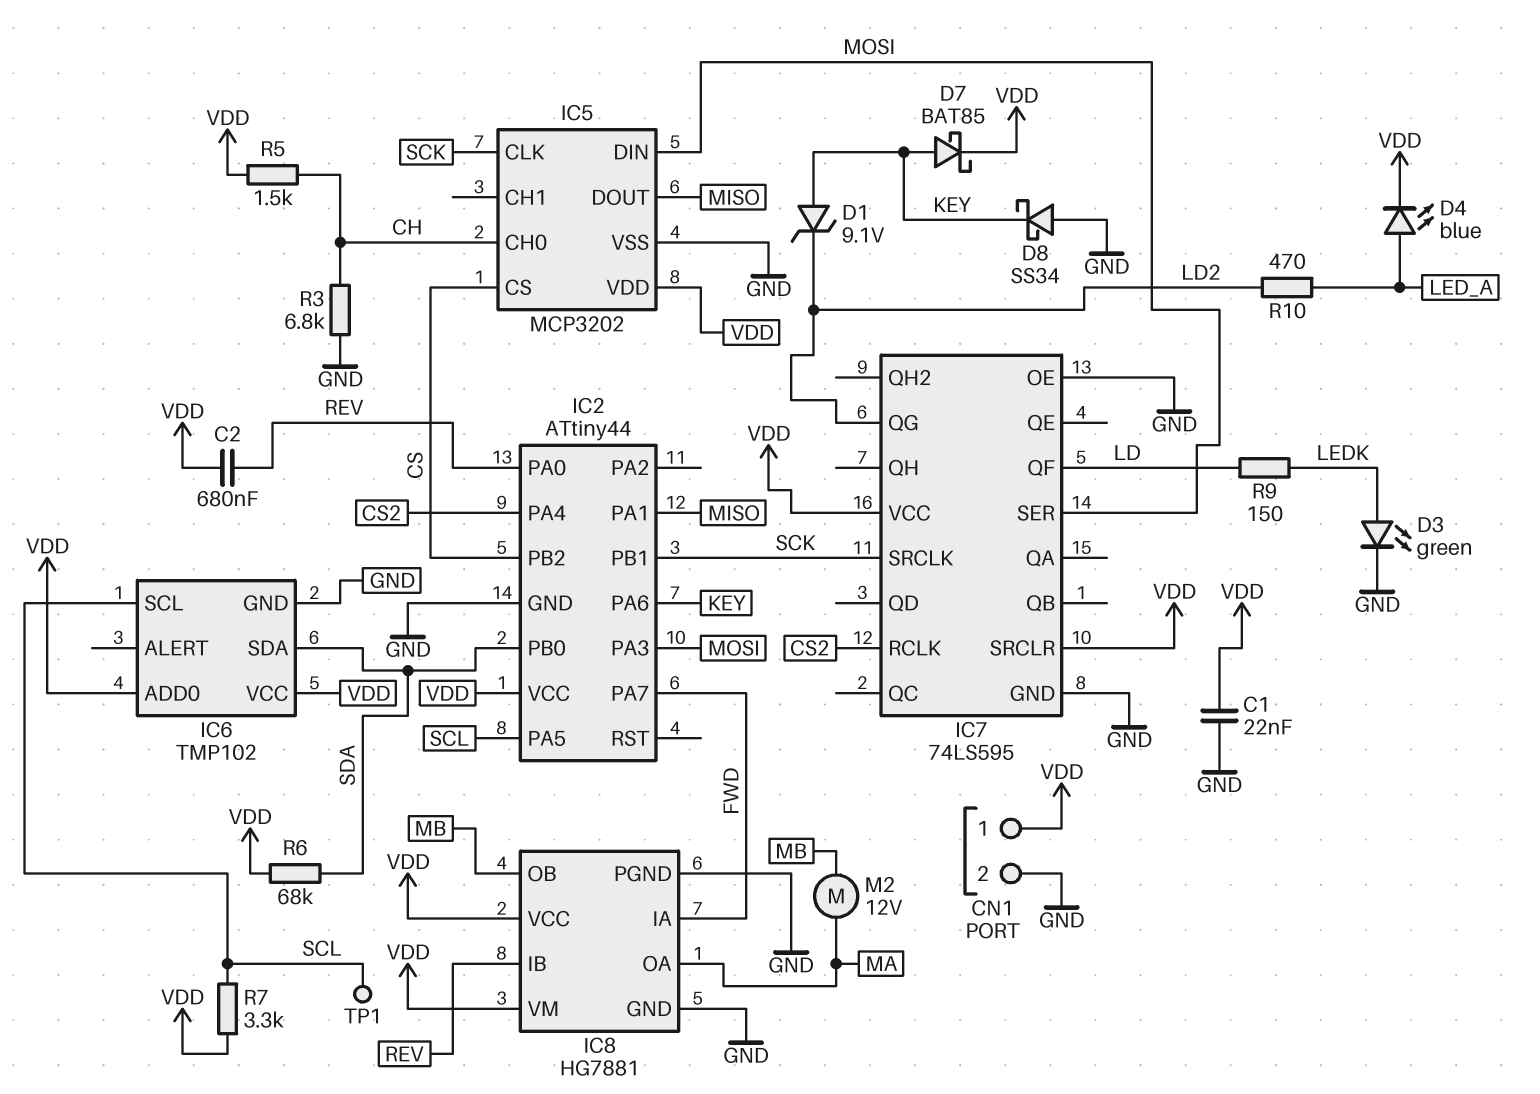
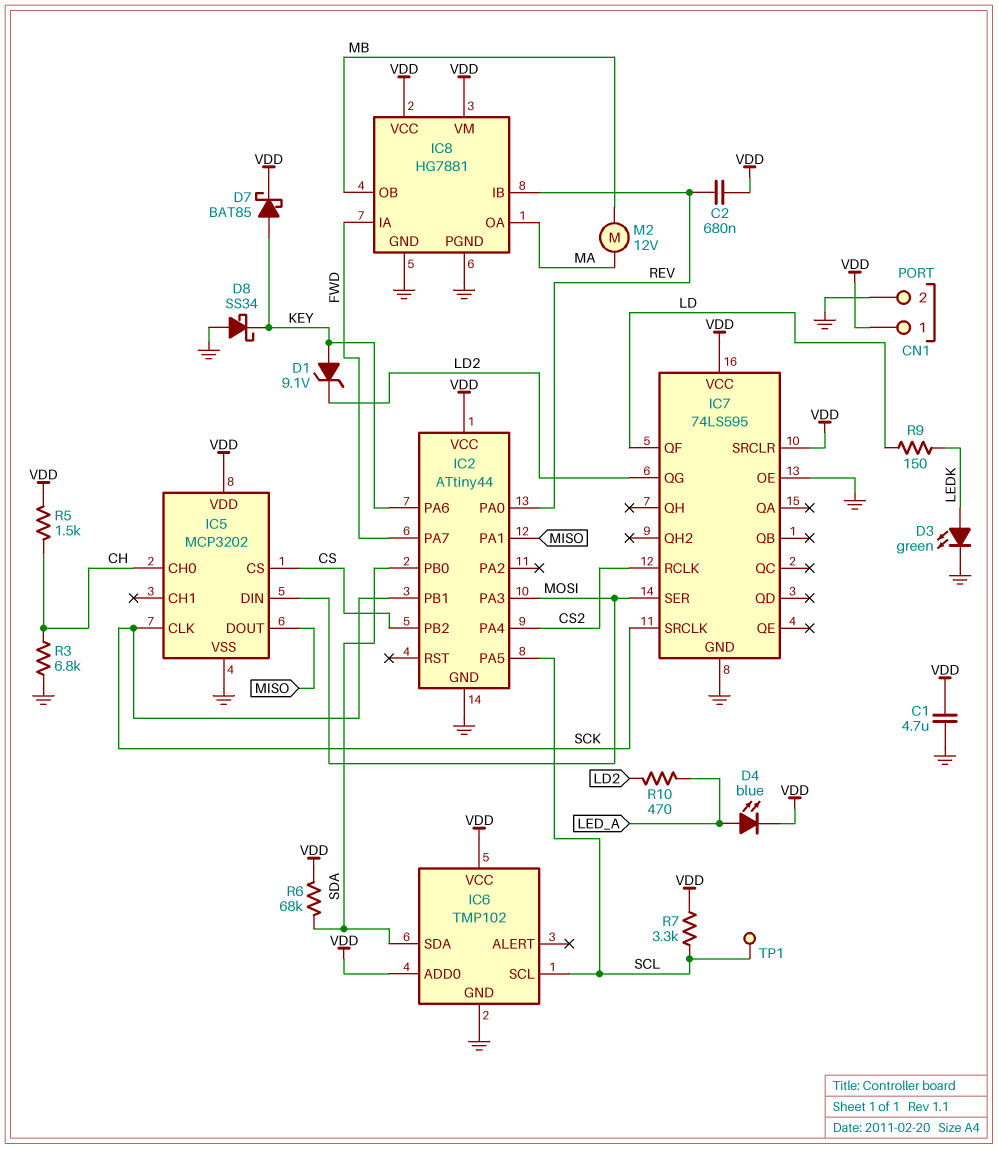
C1: 22nF (GND, VDD) -> 4.7uF (GND, VDD)

